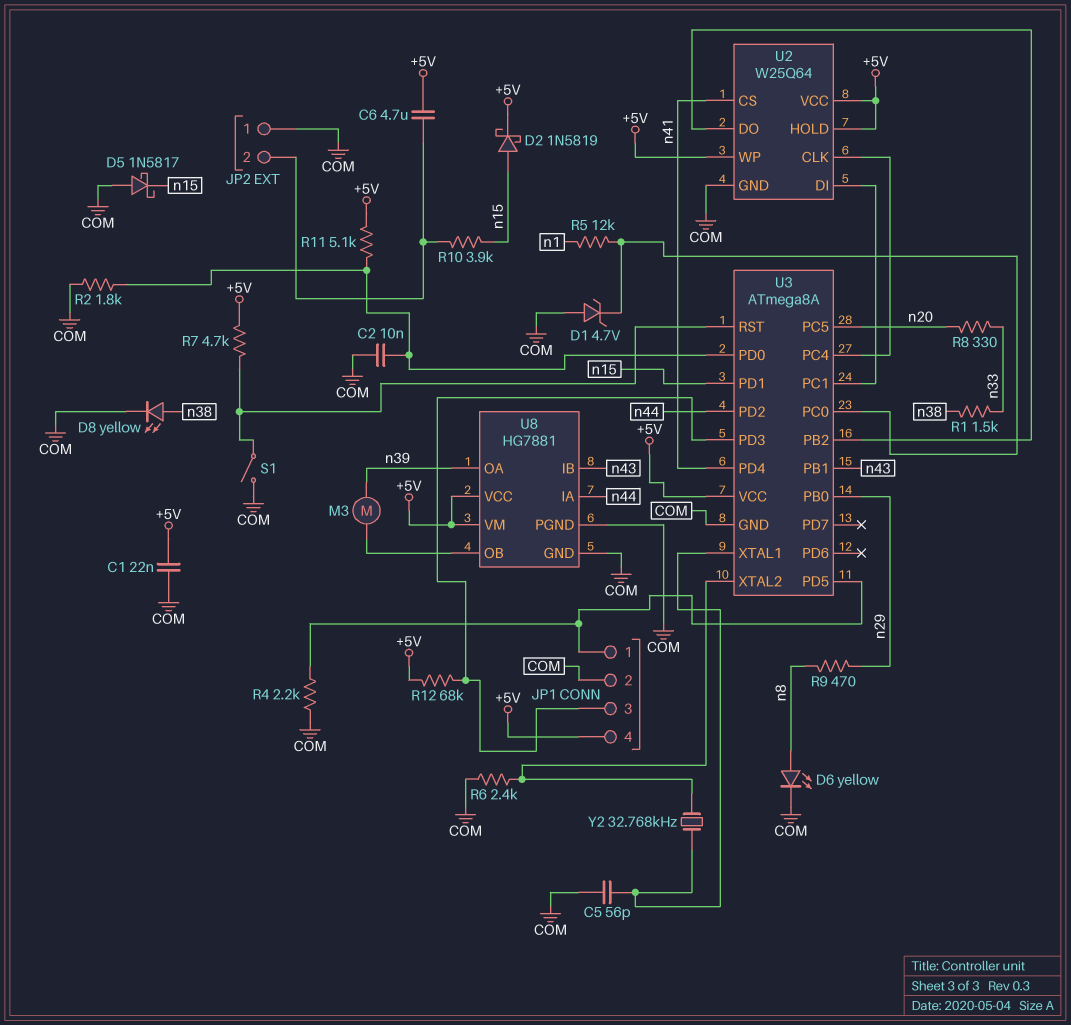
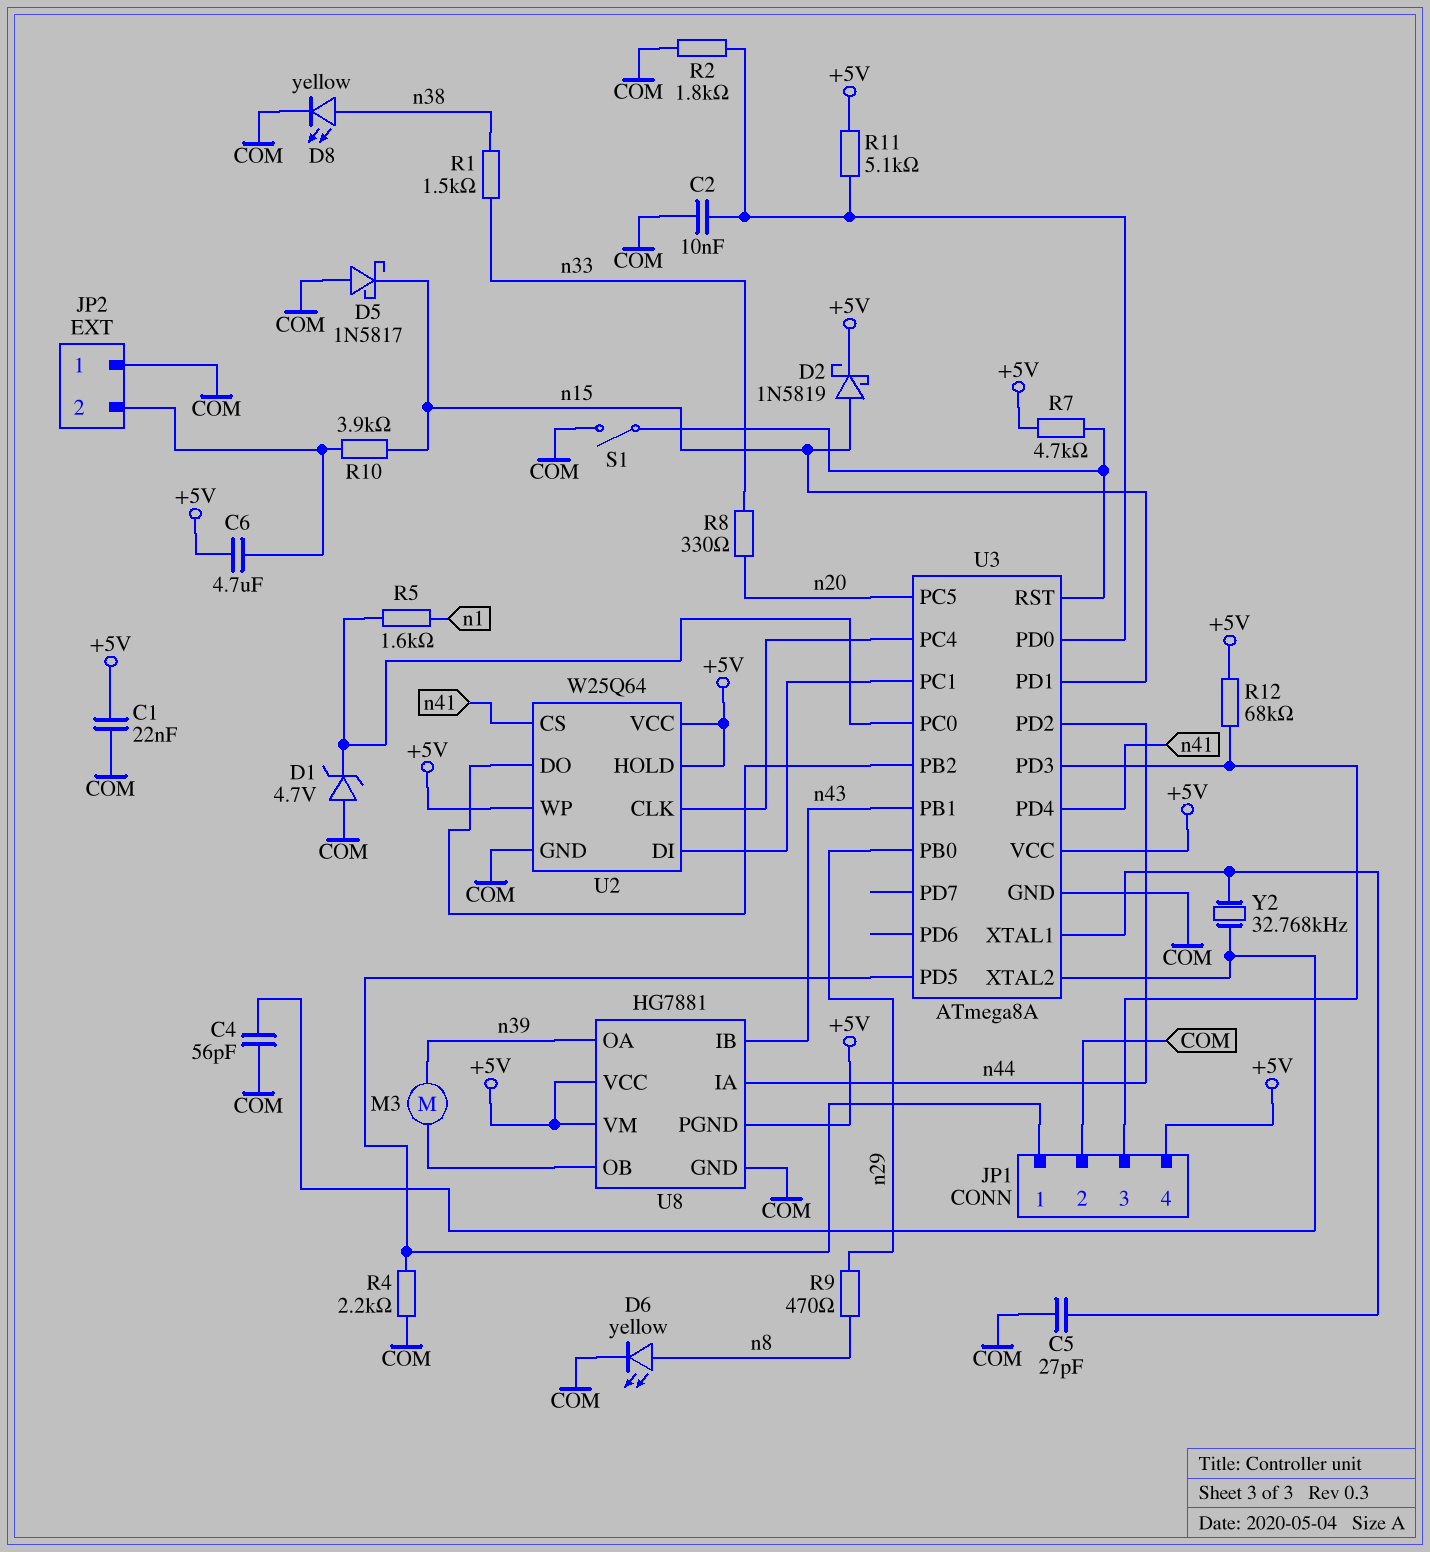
C4: none -> 56pF (COM, U3/XTAL2)
C5: 56pF (COM, U3/XTAL1) -> 27pF (COM, U3/XTAL1)
R5: 12k (U3/PC0, n1) -> 1.6k (U3/PC0, n1)
R6: 2.4k (COM, U3/XTAL2) -> none
U8 pin PGND: COM -> +5V

